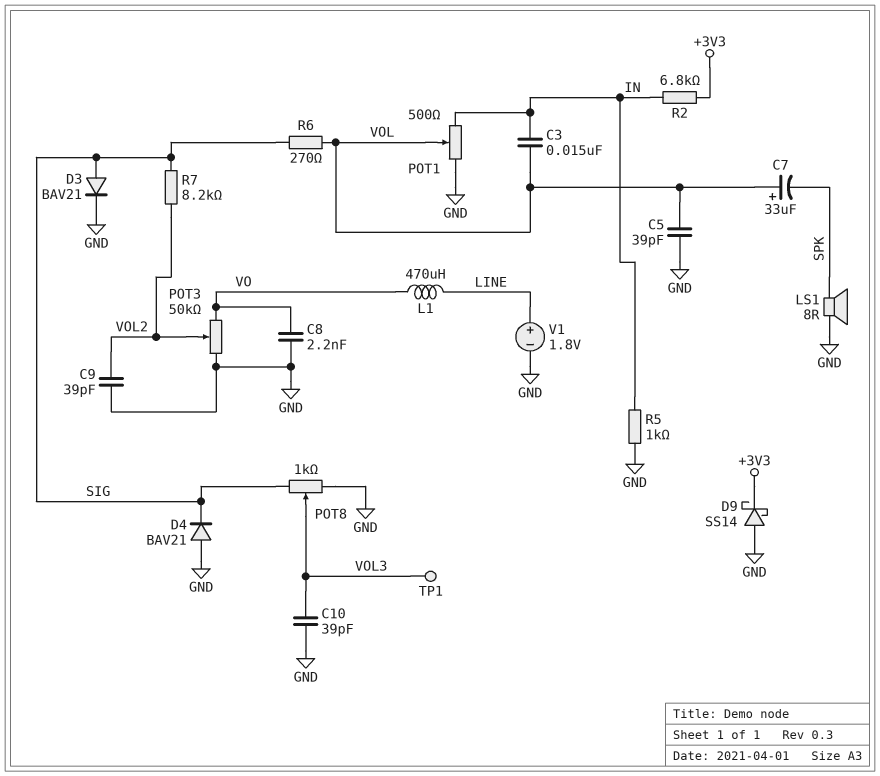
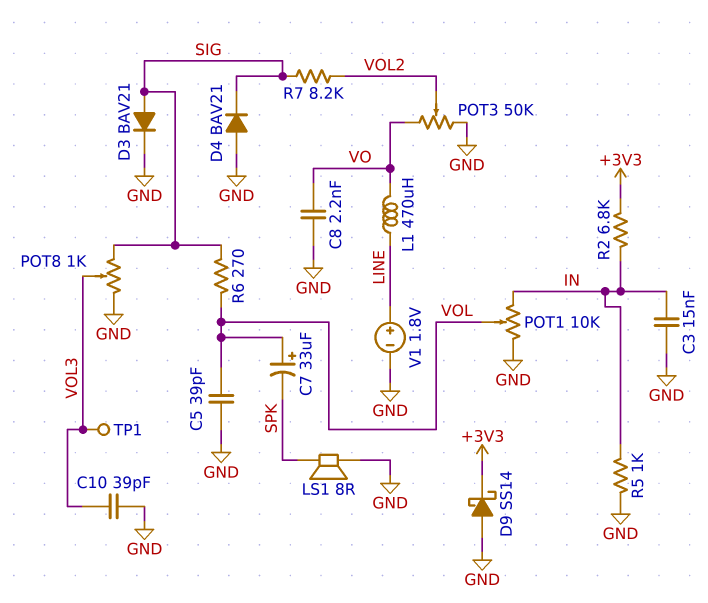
C3: 15nF (IN, VOL) -> 15nF (GND, IN)
C9: 39pF (GND, VOL2) -> none
POT1: 500 (GND, IN, wiper VOL) -> 10k (GND, IN, wiper VOL)

